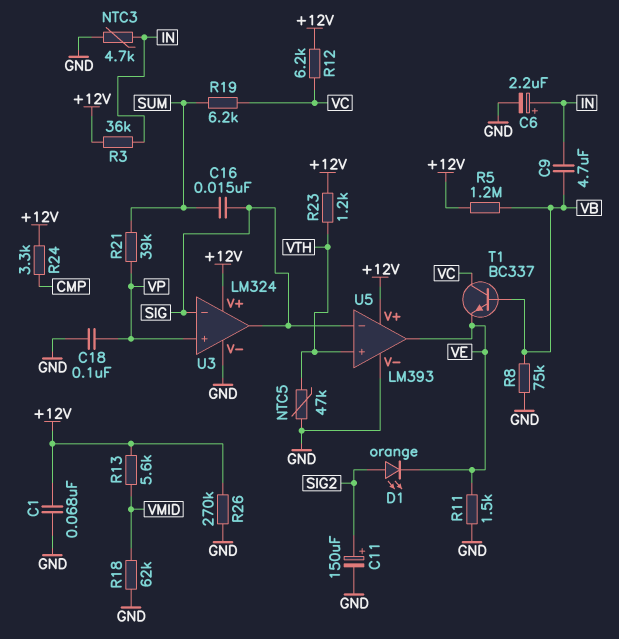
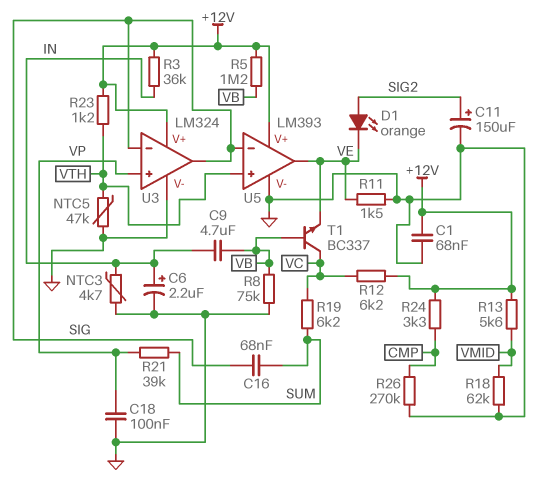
C16: 15nF (SIG, SUM) -> 68nF (SIG, SUM)
R26: 270k (+12V, GND) -> 270k (CMP, GND)

